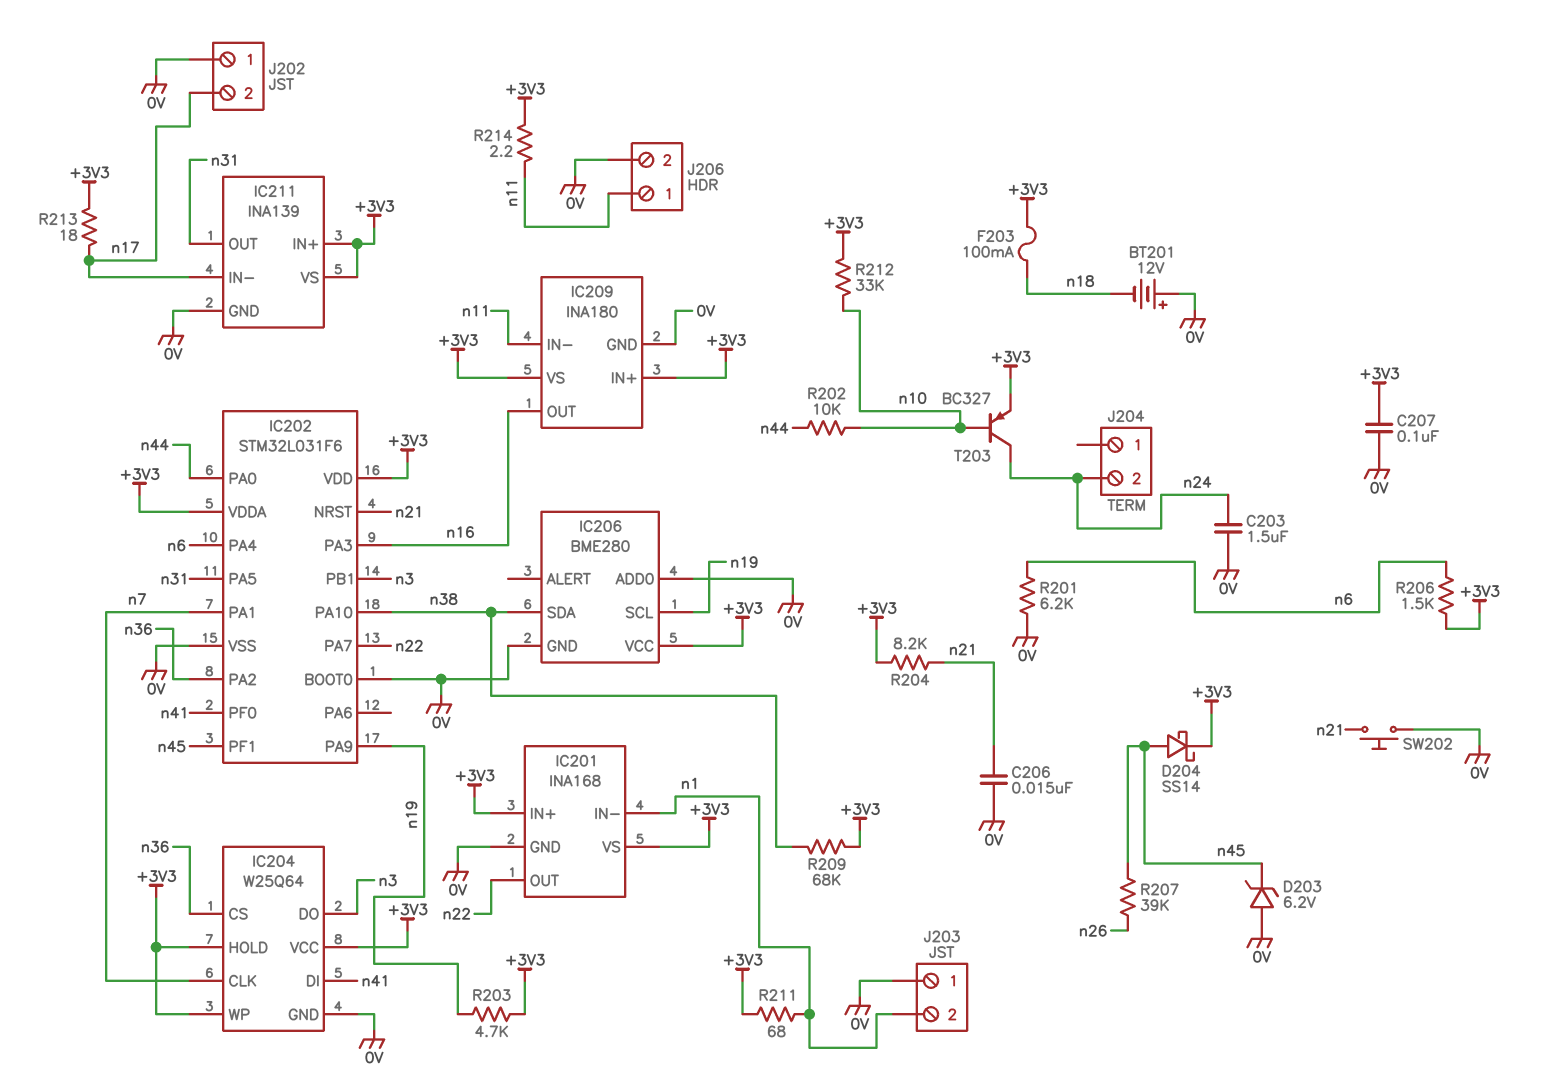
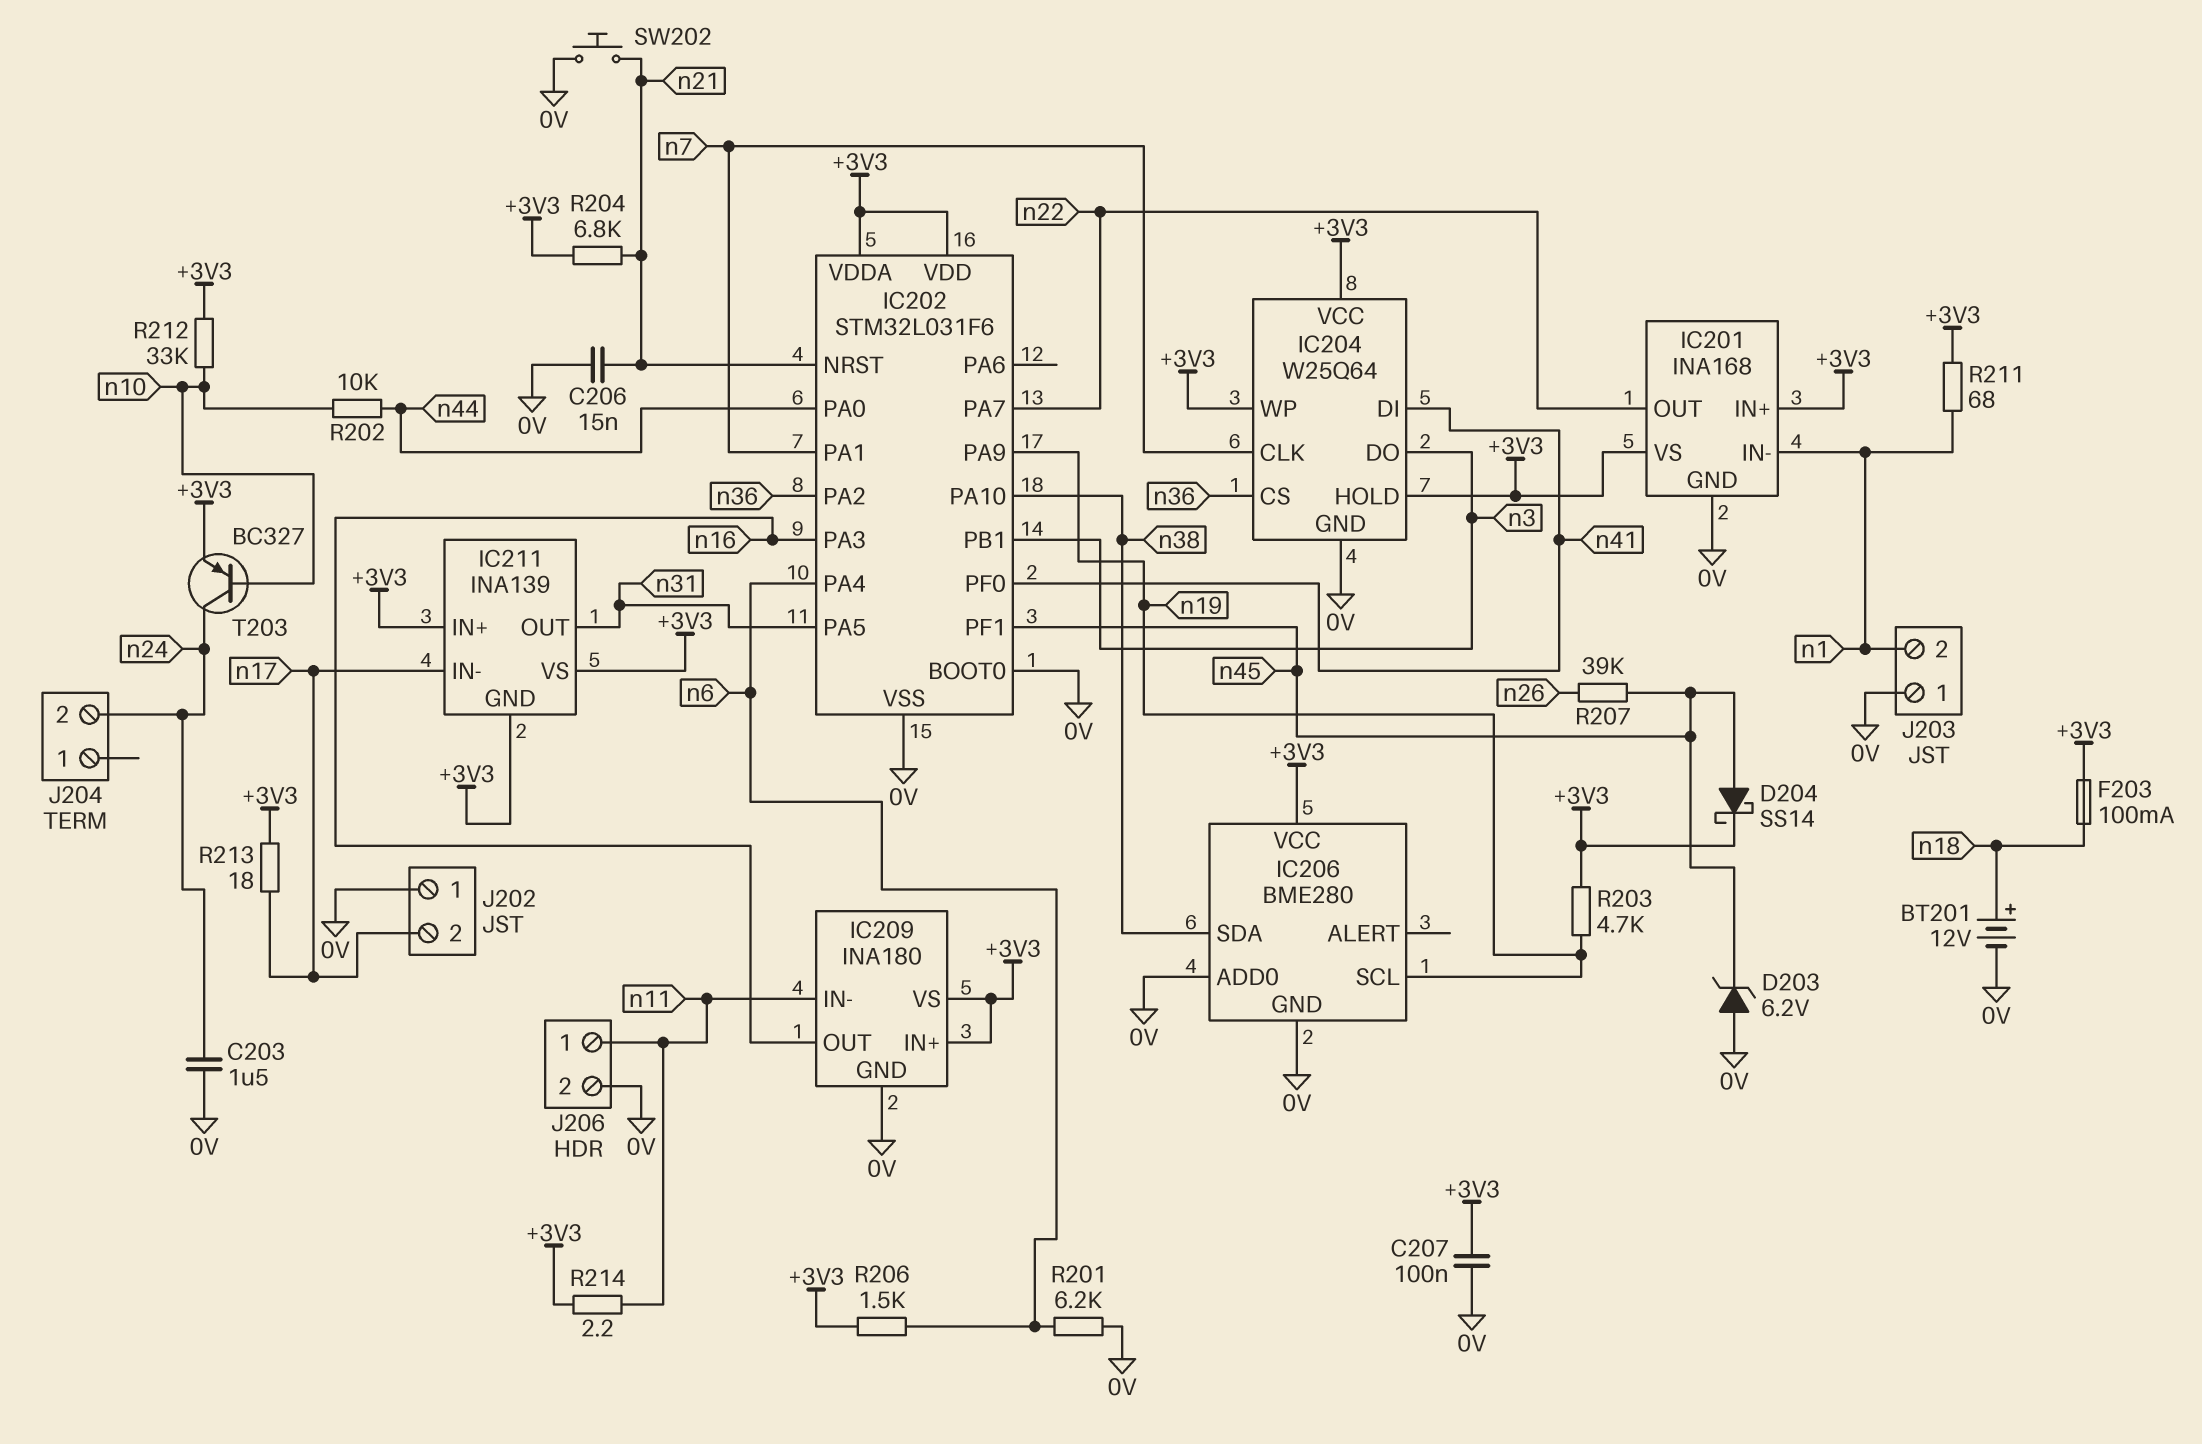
BT201: 12V (plus 0V, minus n18) -> 12V (plus n18, minus 0V)
IC211 pin GND: 0V -> +3V3
R204: 8.2k (+3V3, n21) -> 6.8k (+3V3, n21)
R209: 68k (+3V3, n38) -> none

